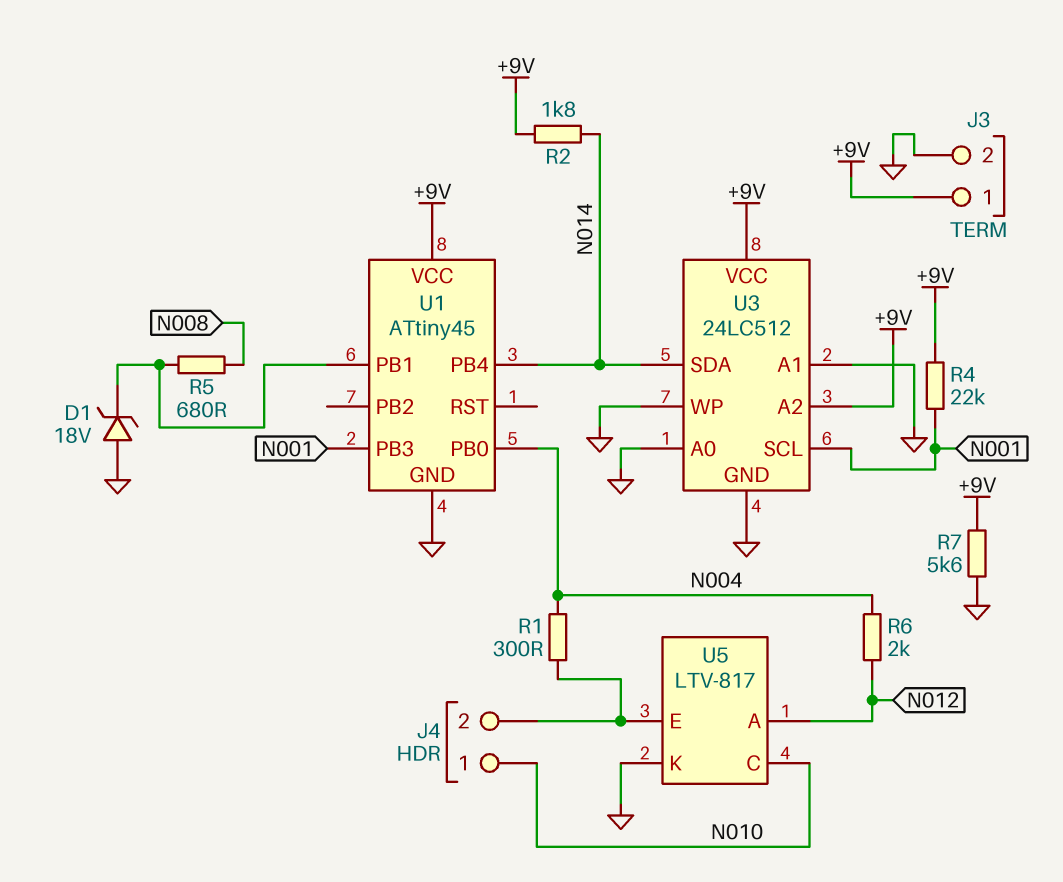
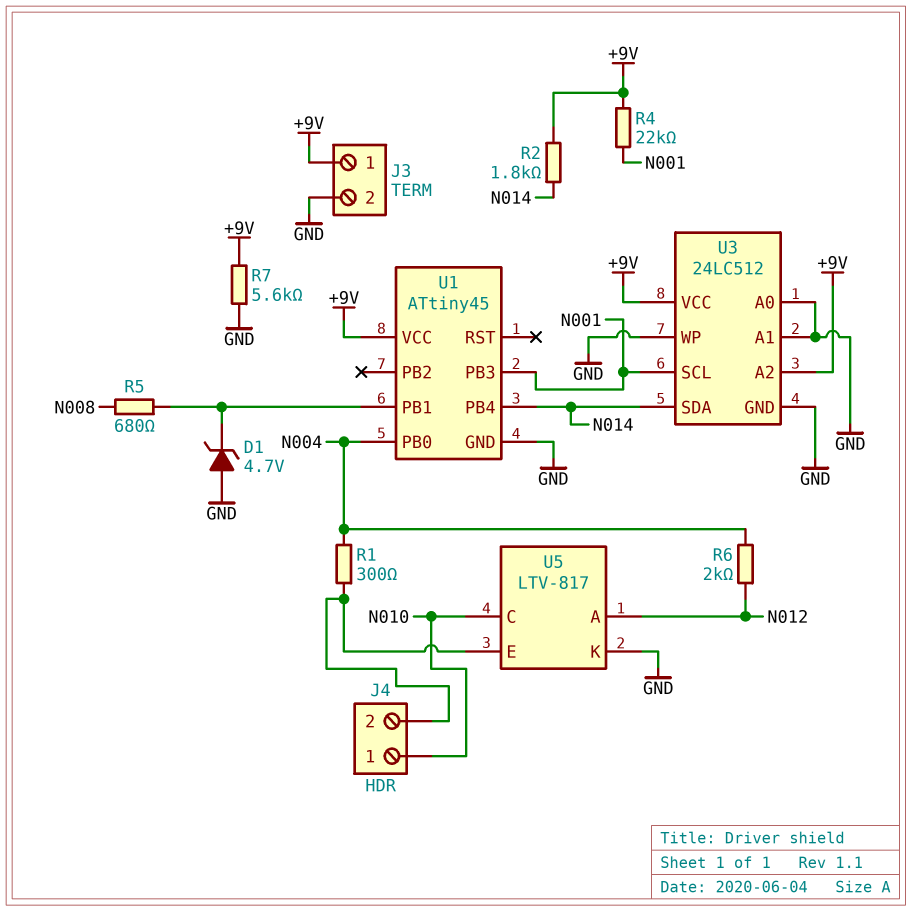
D1: zener 18V (A GND, K U1/PB1) -> zener 4.7V (A GND, K U1/PB1)

